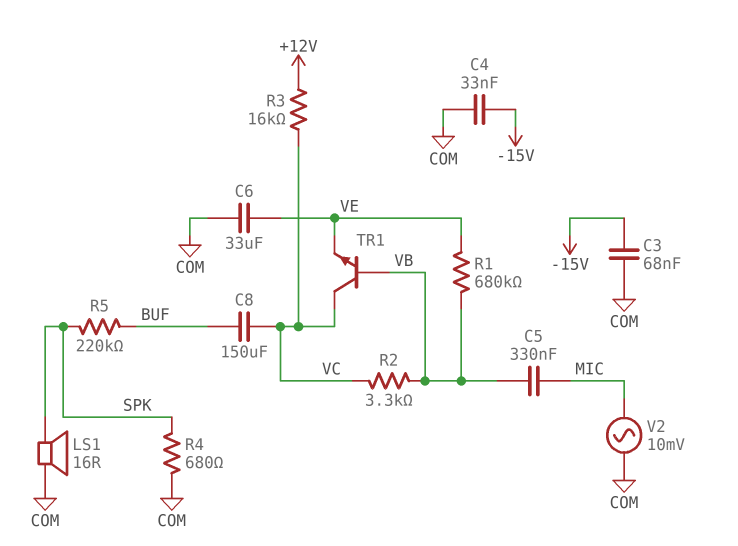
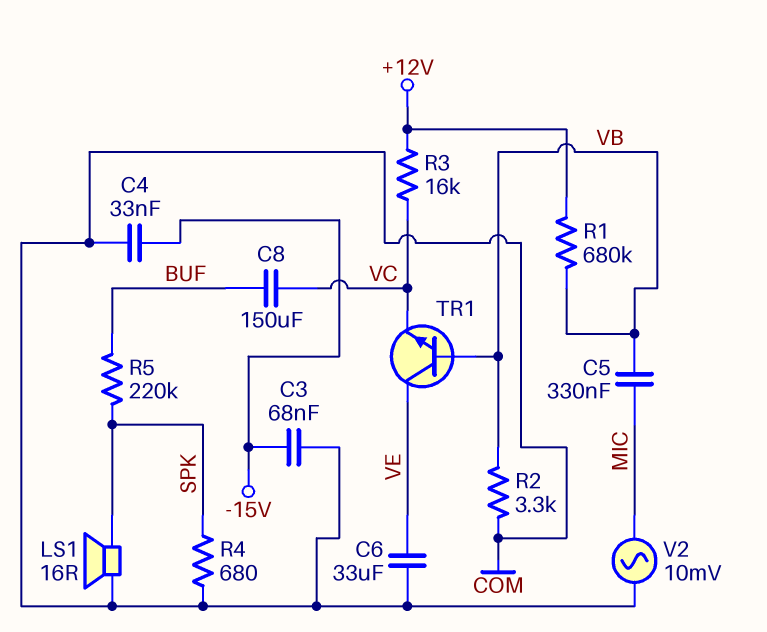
R1: 680k (VB, VE) -> 680k (+12V, VB)
R2: 3.3k (VB, VC) -> 3.3k (COM, VB)
TR1: NPN (B VB, C VC, E VE) -> NPN (B VB, C VE, E VC)

